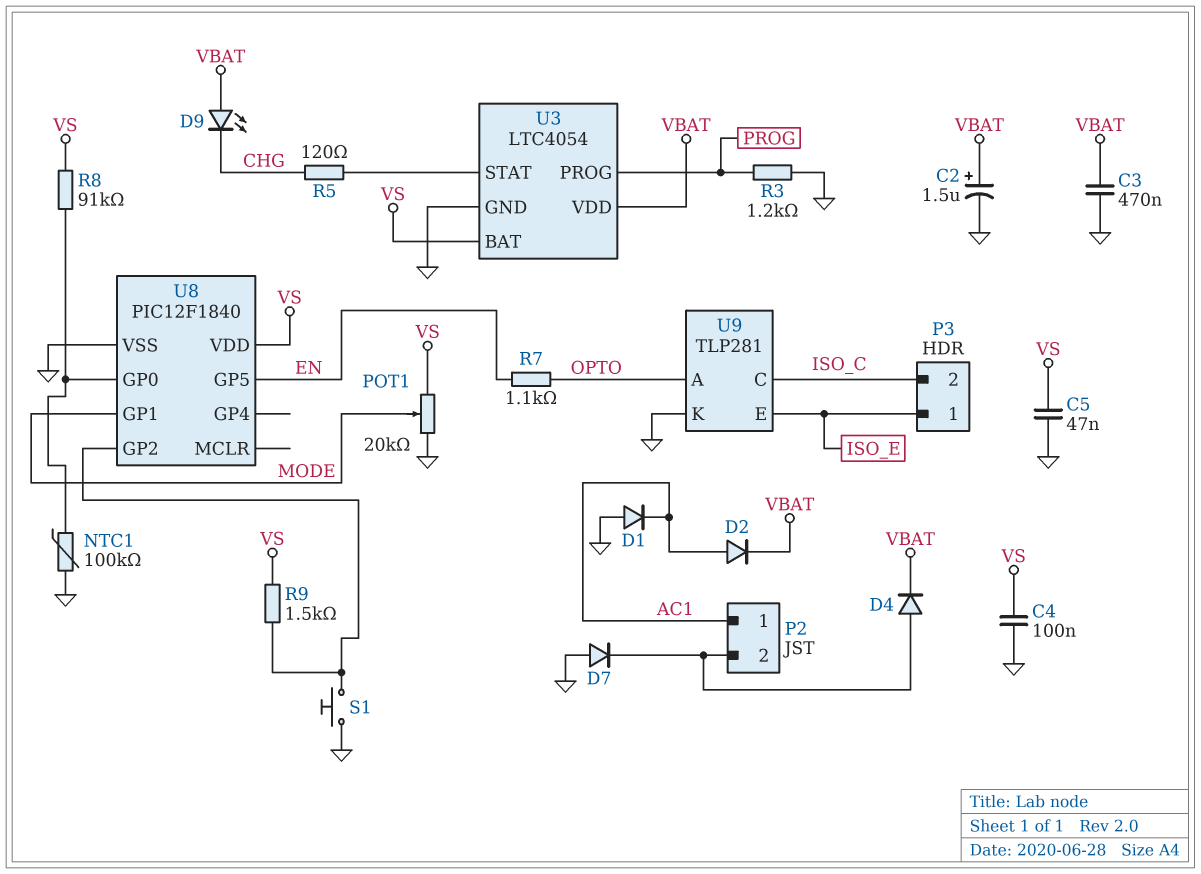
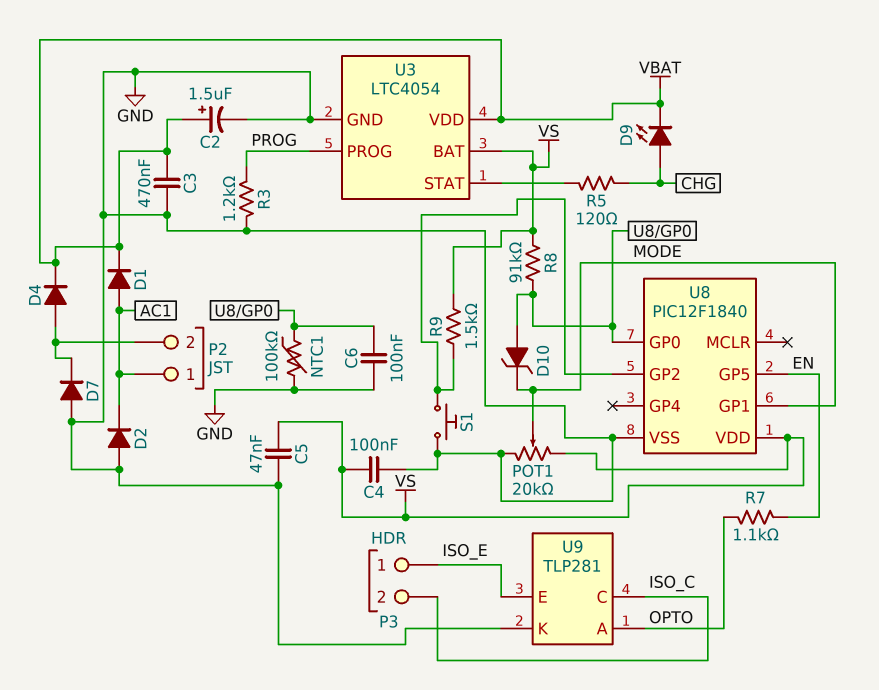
C6: none -> 100nF (GND, U8/GP0)
D1: diode (A GND, K AC1) -> diode (A AC1, K VBAT)
D2: diode (A AC1, K VBAT) -> diode (A GND, K AC1)
D9: LED (A VBAT, K CHG) -> LED (A CHG, K VBAT)
D10: none -> zener (A U8/GP0, K MODE)

